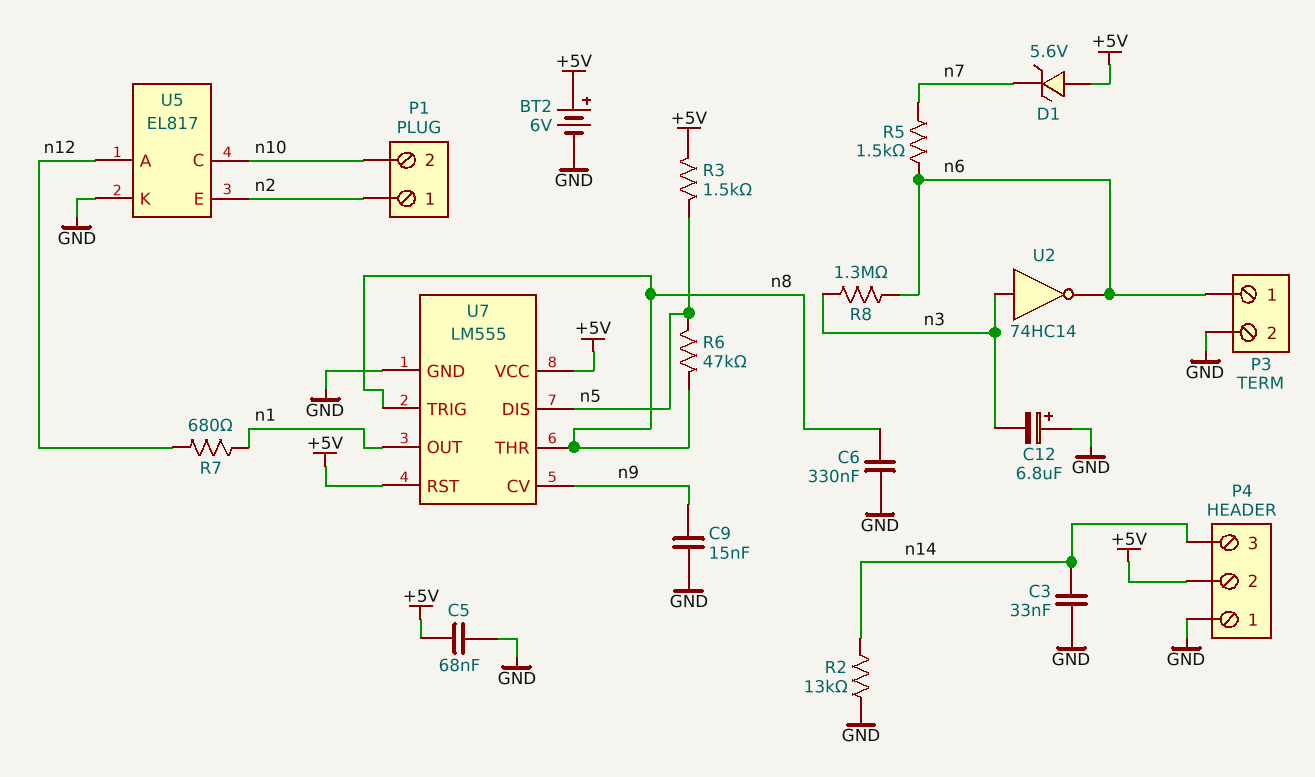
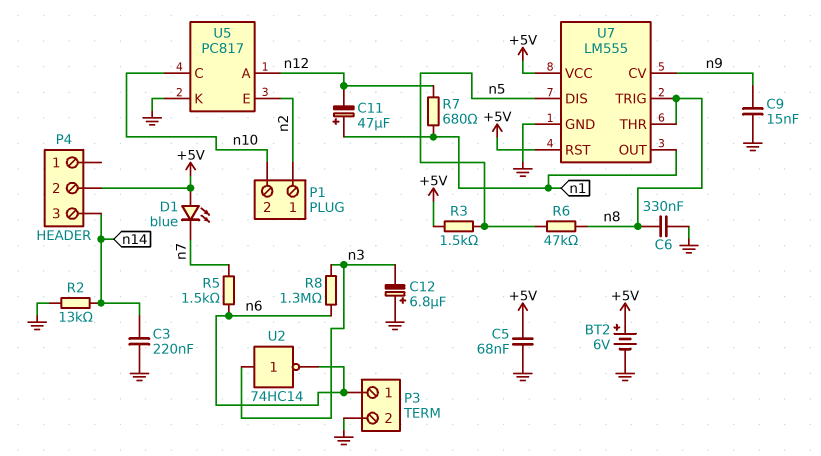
C3: 33nF (GND, n14) -> 220nF (GND, n14)
C11: none -> 47uF (plus n1, minus n12)
D1: zener 5.6V (A +5V, K n7) -> LED blue (A +5V, K n7)
P4 pin 1: GND -> none
U5: EL817 -> PC817

